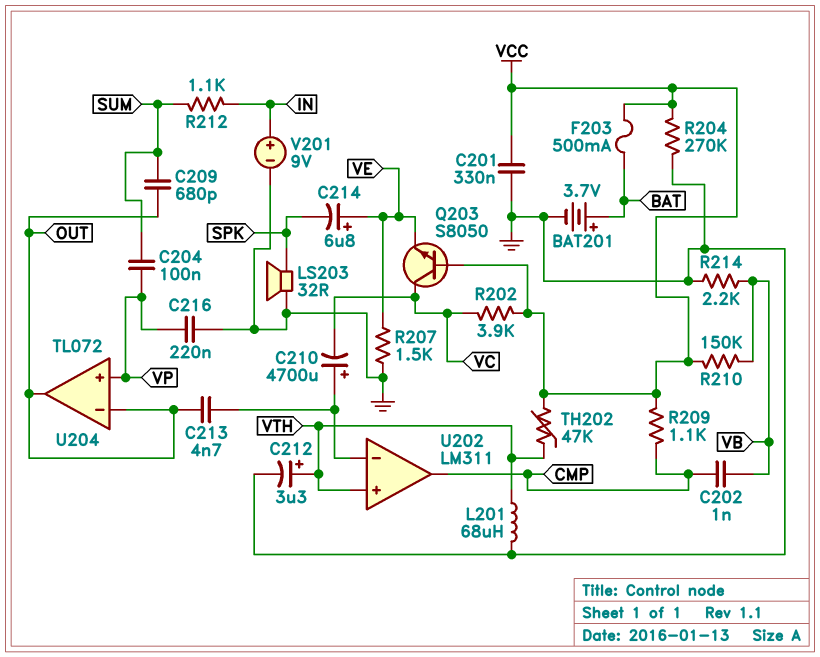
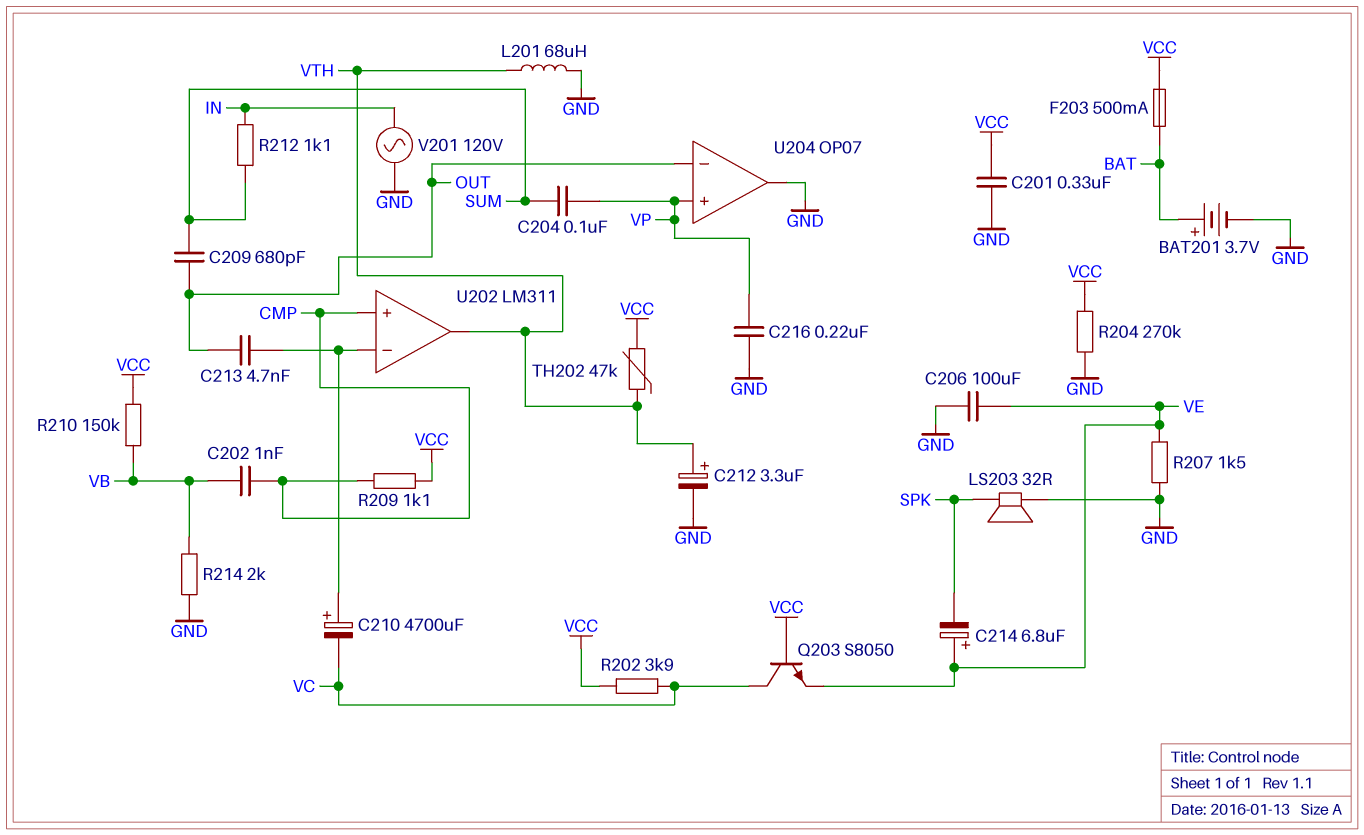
C206: none -> 100uF (GND, VE)
R214: 2.2k (GND, VB) -> 2k (GND, VB)
U202 pin in+: VTH -> CMP
U202 pin out: CMP -> VTH
U204: TL072 -> OP07
U204 pin out: OUT -> GND
V201: 9V (plus IN, minus GND) -> AC 120V (GND, IN)

